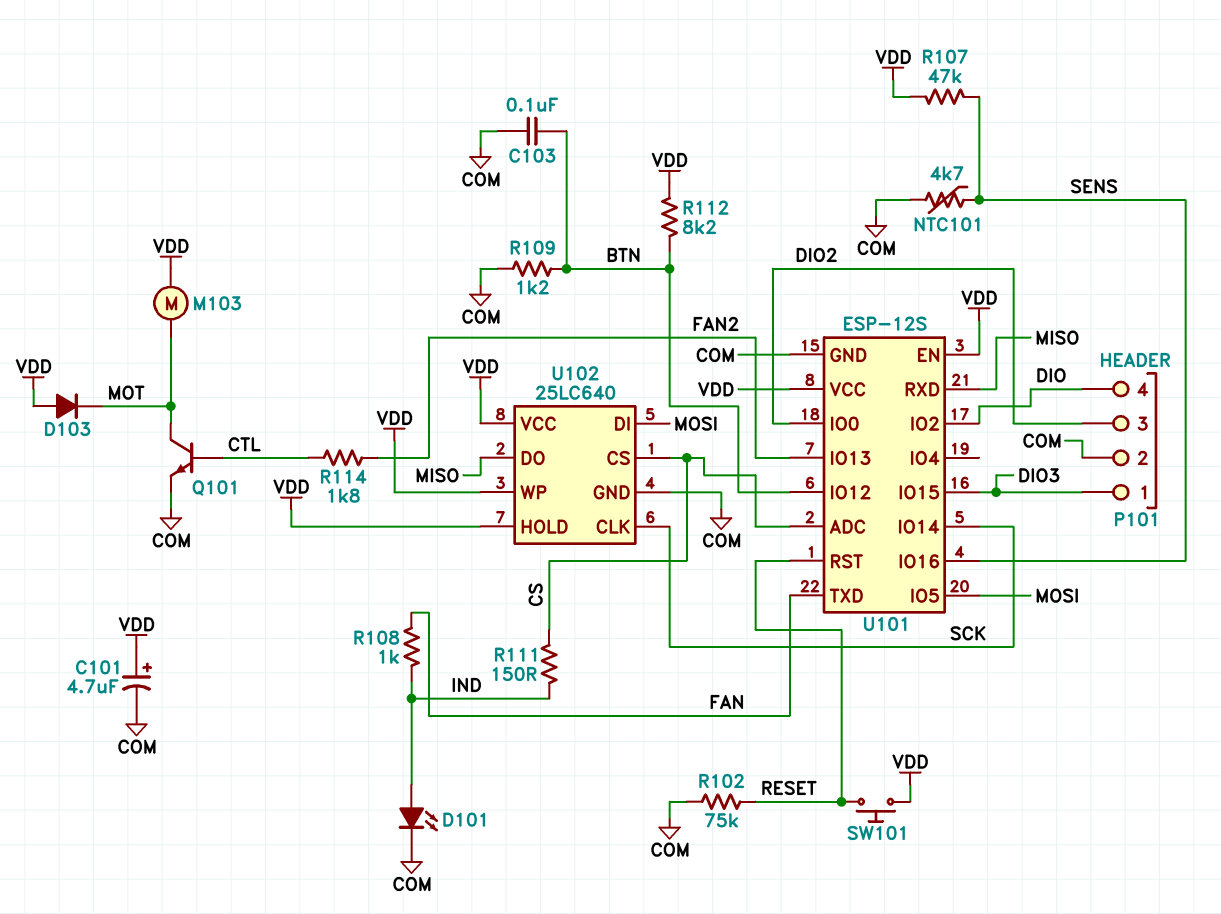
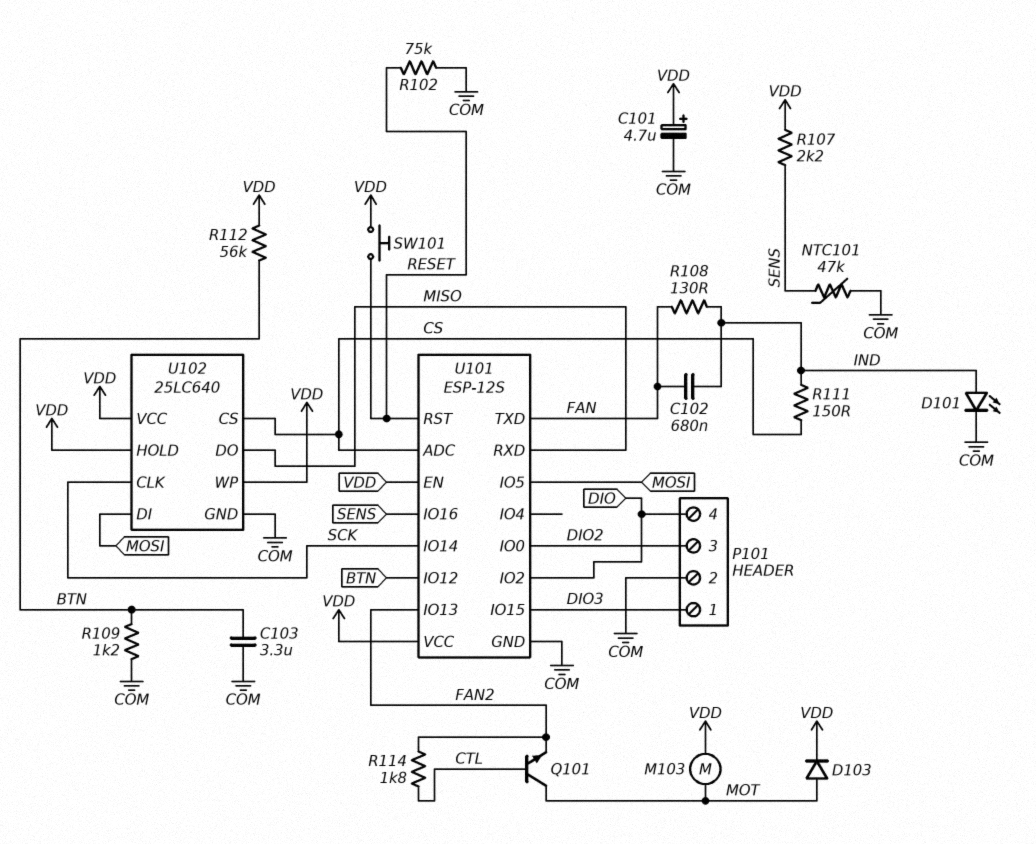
C102: none -> 680nF (FAN, IND)
C103: 100nF (BTN, COM) -> 3.3uF (BTN, COM)
D103: diode (A VDD, K MOT) -> diode (A MOT, K VDD)
NTC101: 4.7k (COM, SENS) -> 47k (COM, SENS)
Q101: NPN (B CTL, C MOT, E COM) -> NPN (B CTL, C MOT, E FAN2)
R107: 47k (SENS, VDD) -> 2.2k (SENS, VDD)
R108: 1k (FAN, IND) -> 130 (FAN, IND)
R112: 8.2k (BTN, VDD) -> 56k (BTN, VDD)

